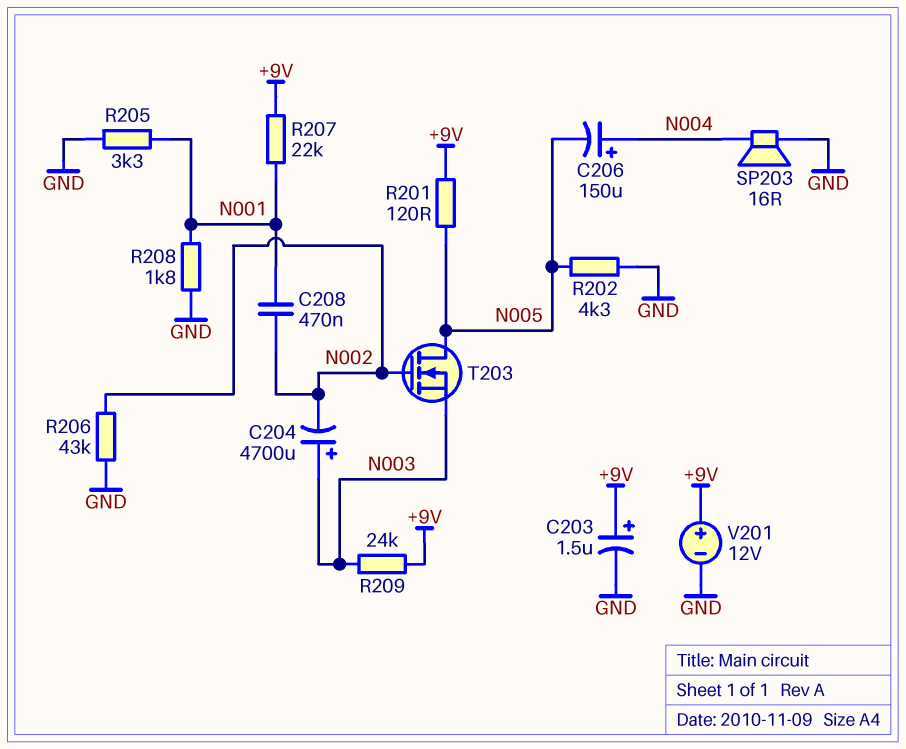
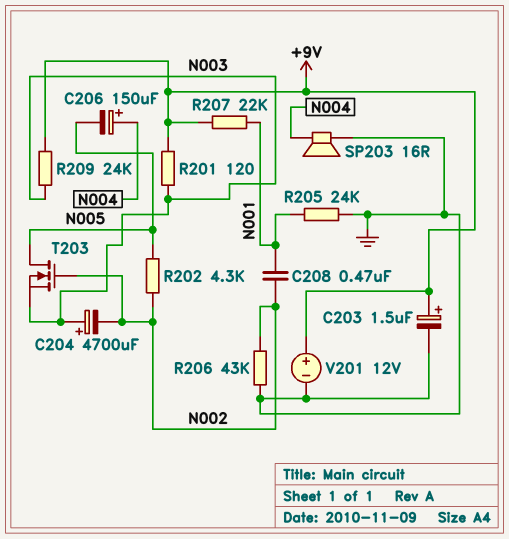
R201: 120 (+9V, N005) -> 120 (+9V, N003)
R202: 4.3k (GND, N005) -> 4.3k (N002, N005)
R205: 3.3k (GND, N001) -> 24k (GND, N001)
R208: 1.8k (GND, N001) -> none

